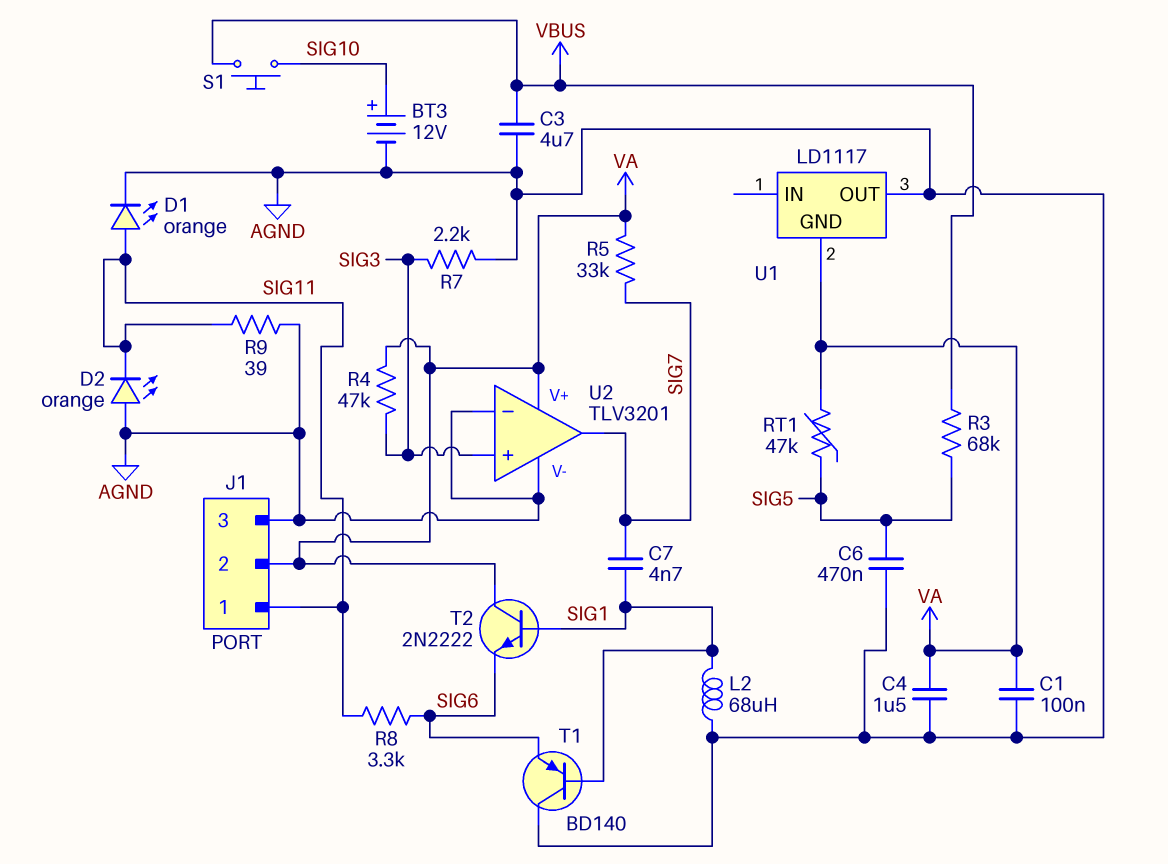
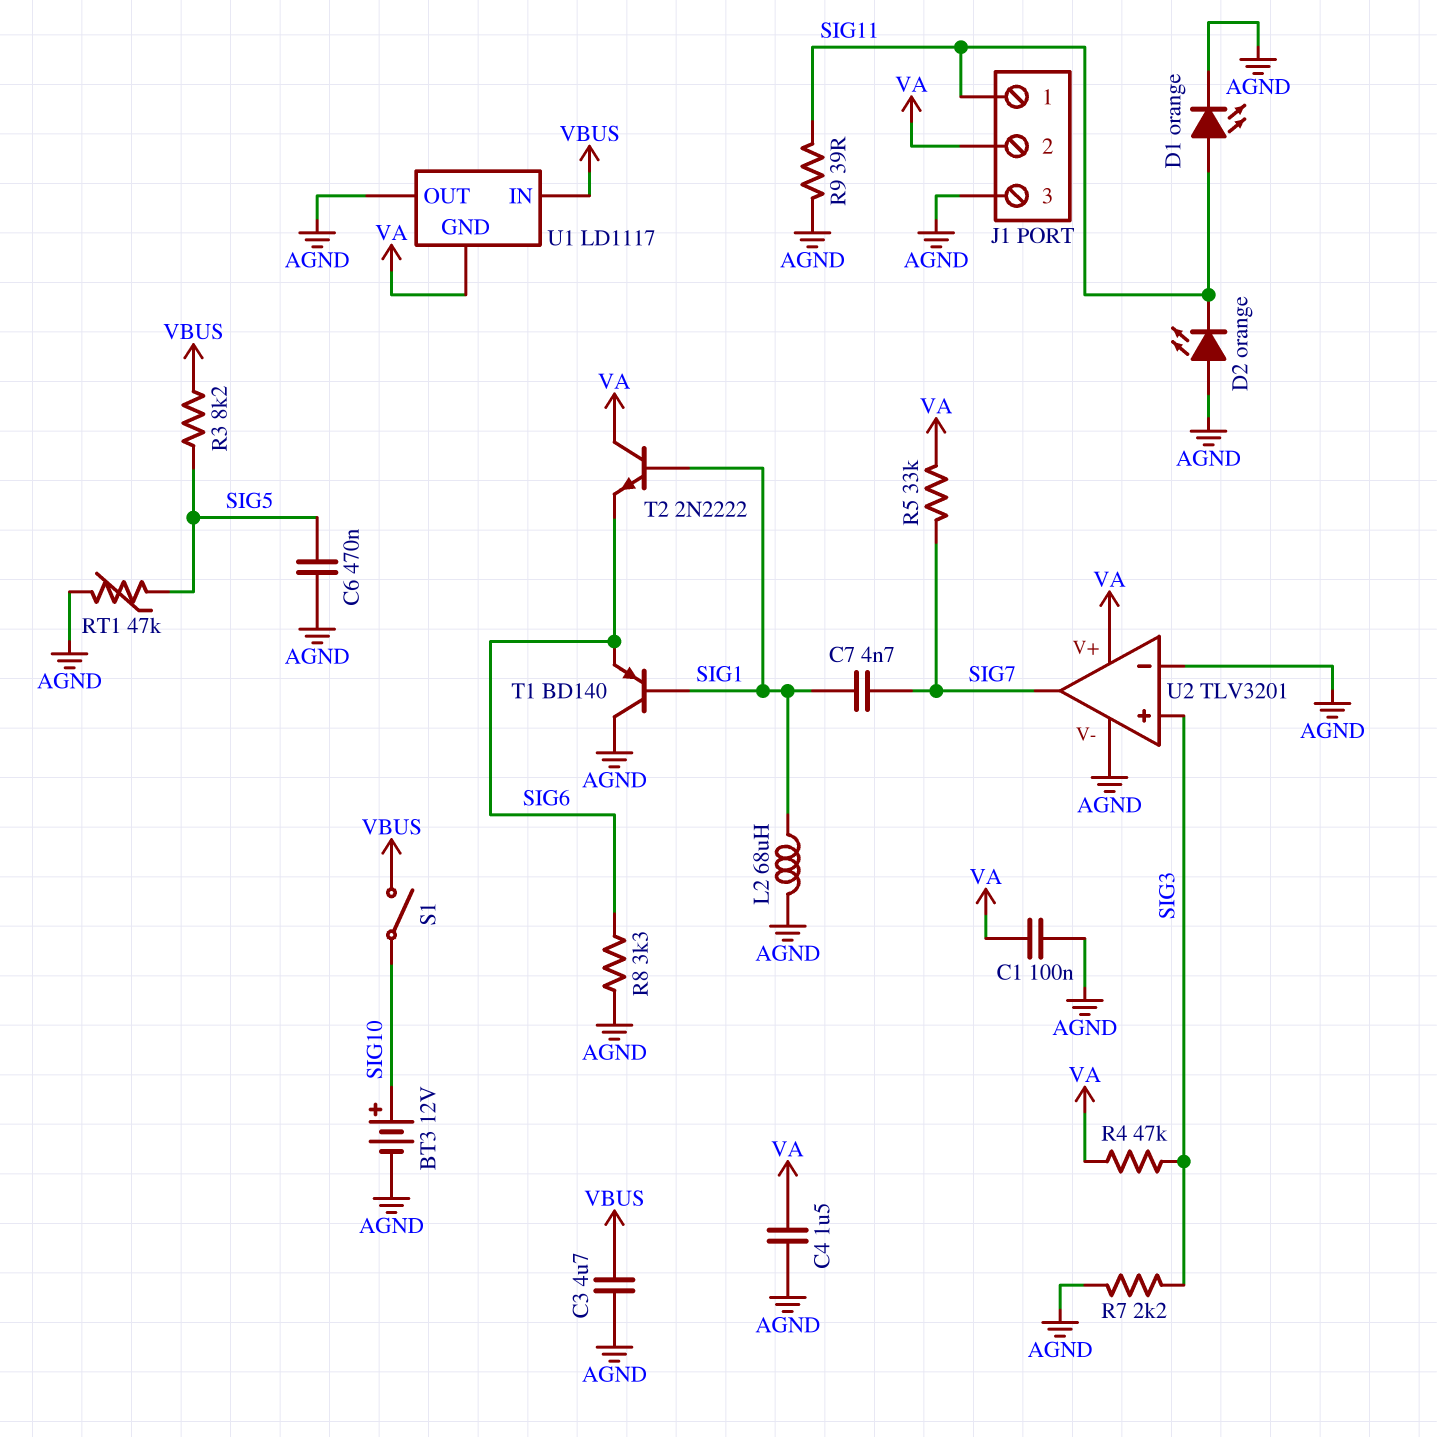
R3: 68k (SIG5, VBUS) -> 8.2k (SIG5, VBUS)
R8: 3.3k (SIG6, SIG11) -> 3.3k (AGND, SIG6)
RT1: 47k (SIG5, VA) -> 47k (AGND, SIG5)
S1: button (SIG10, VBUS) -> switch (SIG10, VBUS)
U1 pin IN: none -> VBUS

